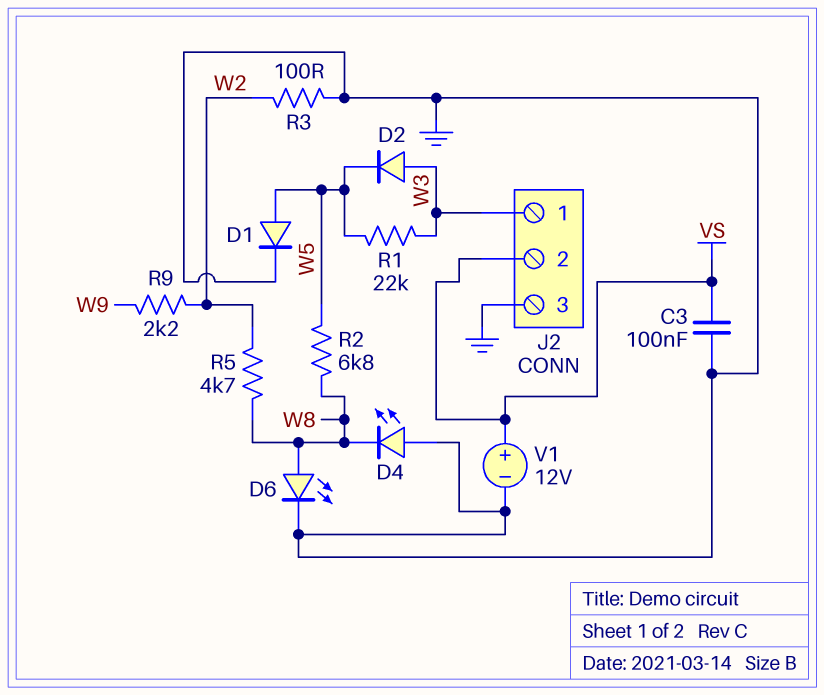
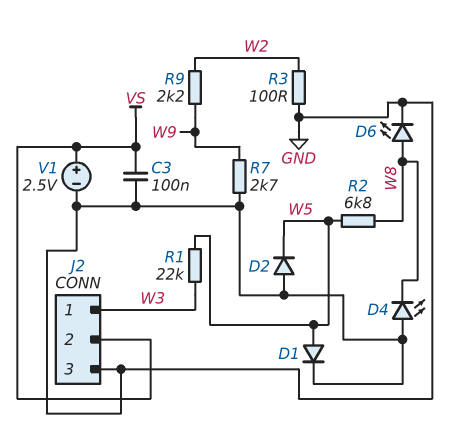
D2: diode (A W3, K W5) -> diode (A GND, K W5)
R5: 4.7k (W2, W8) -> none
R7: none -> 2.7k (GND, W9)
V1: 12V (plus VS, minus GND) -> 2.5V (plus VS, minus GND)

